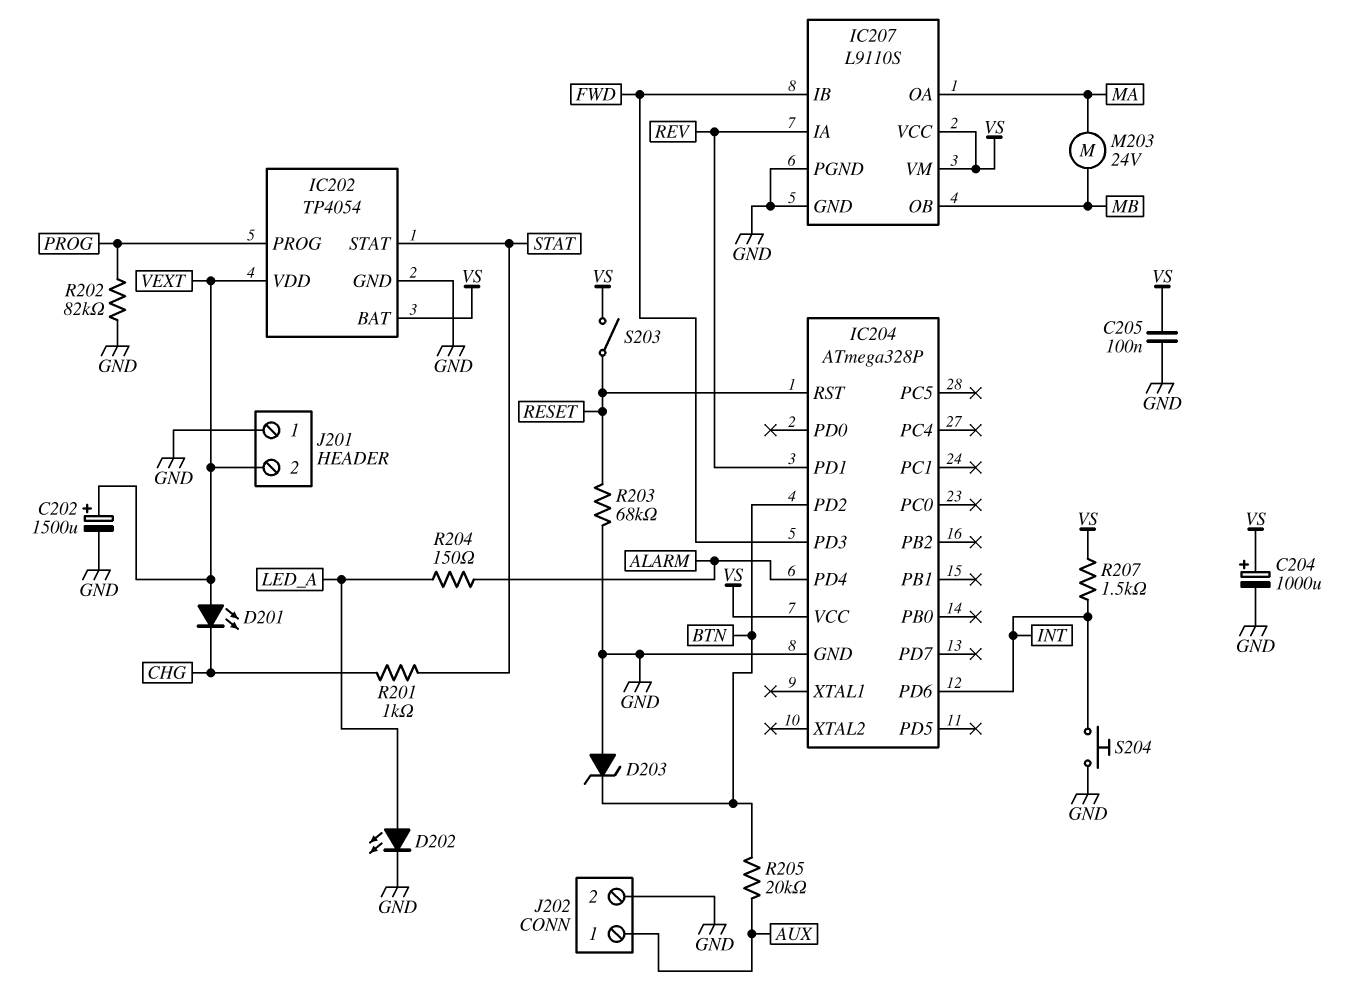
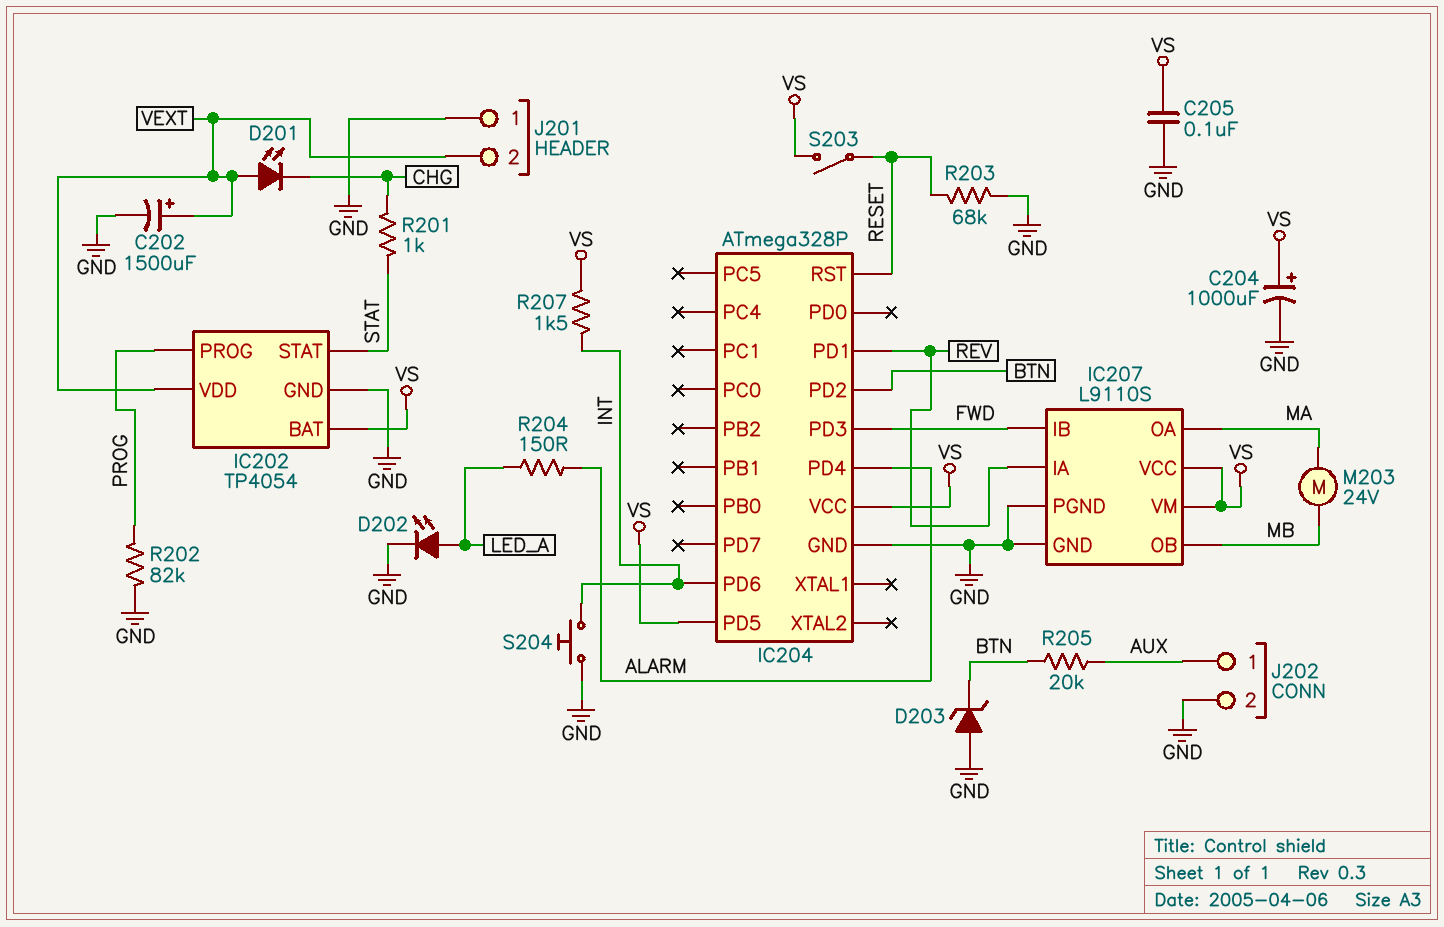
IC204 pin PD5: none -> VS

